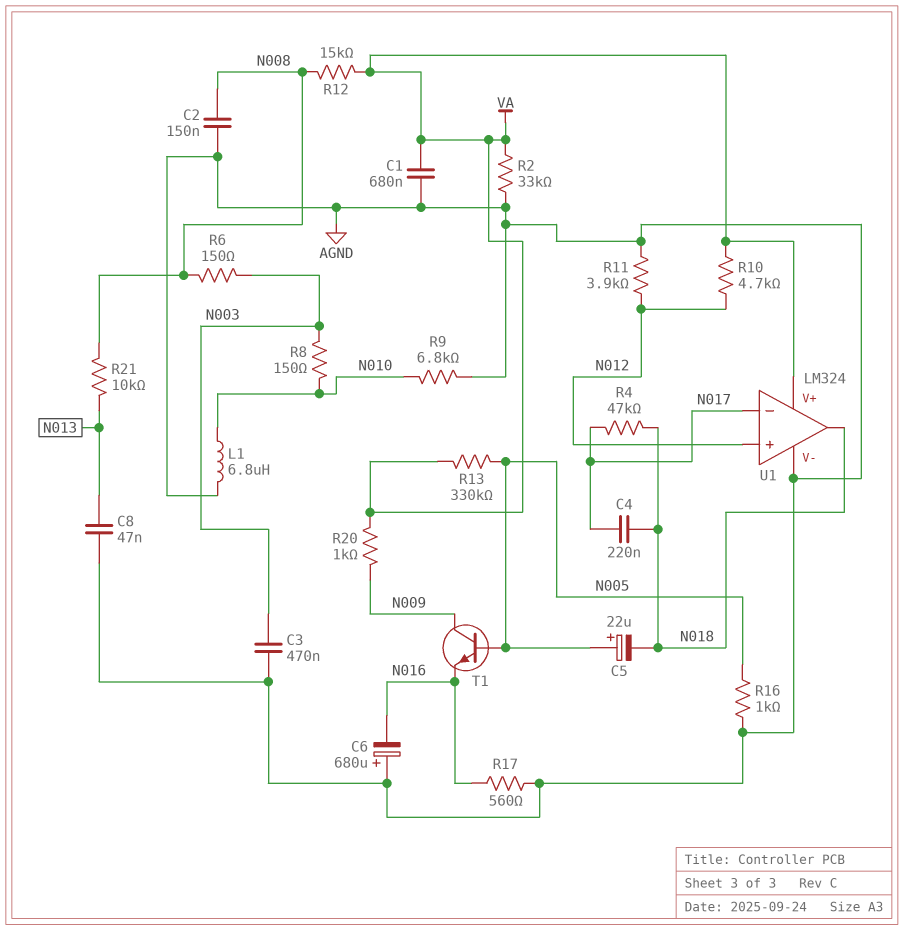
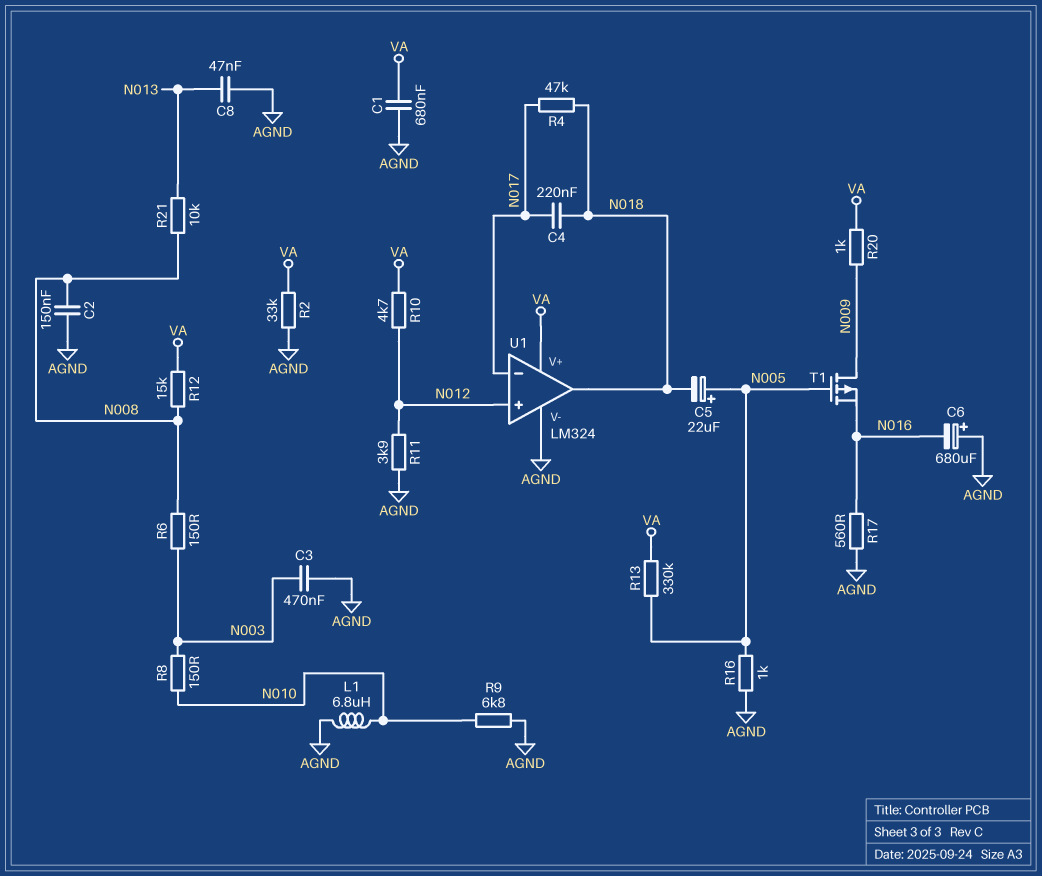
T1: NPN (B N005, C N009, E N016) -> PMOS (G N005, D N009, S N016)

